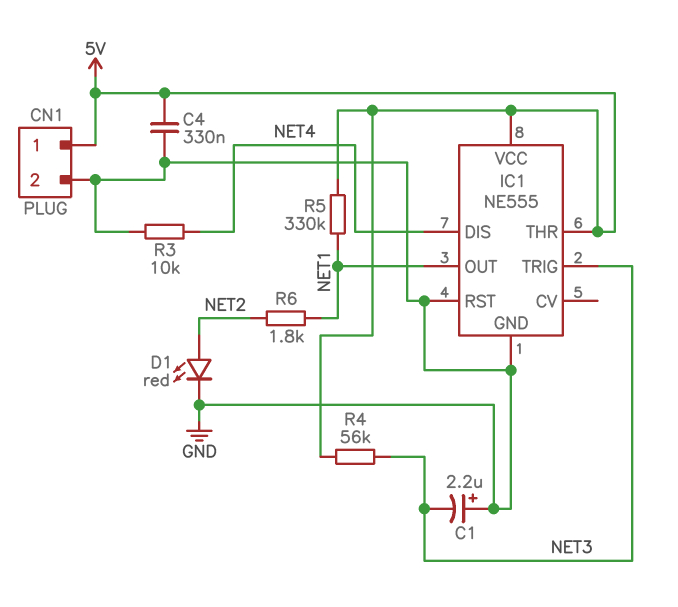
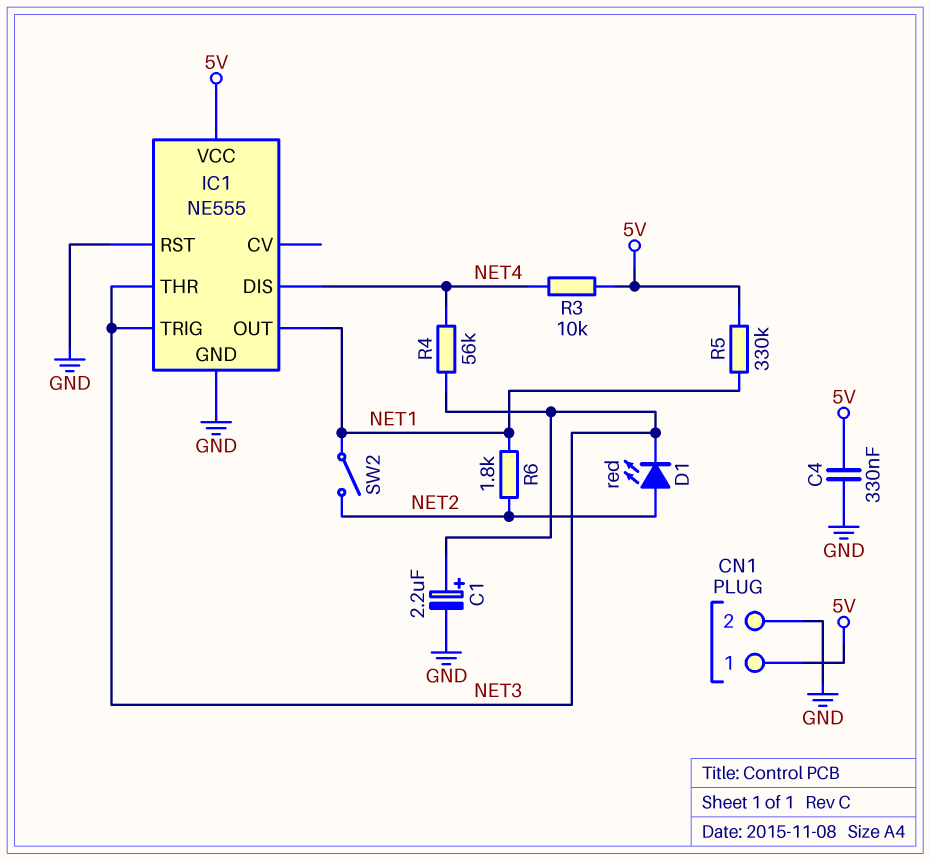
C1: 2.2uF (plus GND, minus NET3) -> 2.2uF (plus NET3, minus GND)
D1: LED red (A NET2, K GND) -> LED red (A NET2, K NET3)
IC1 pin THR: 5V -> NET3
R3: 10k (GND, NET4) -> 10k (5V, NET4)
R4: 56k (5V, NET3) -> 56k (NET3, NET4)
SW2: none -> switch (NET1, NET2)

